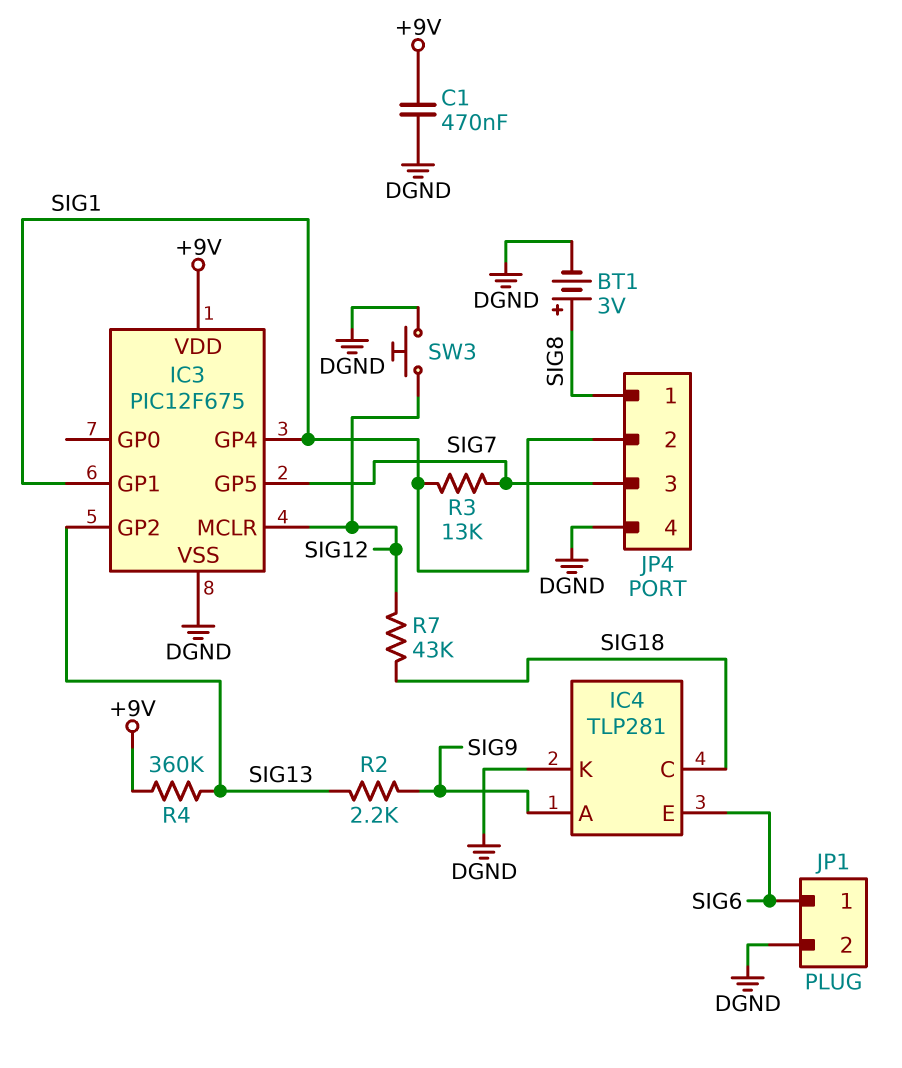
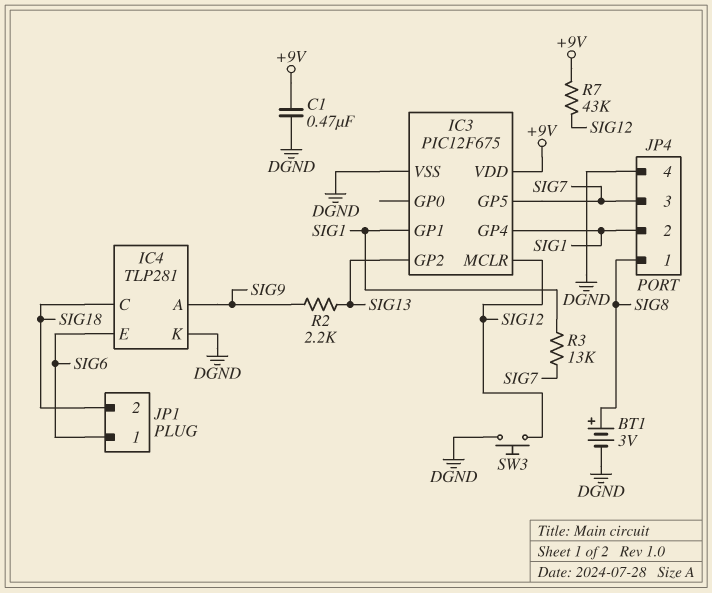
JP1 pin 2: DGND -> SIG18
R4: 360k (+9V, SIG13) -> none
R7: 43k (SIG12, SIG18) -> 43k (+9V, SIG12)

